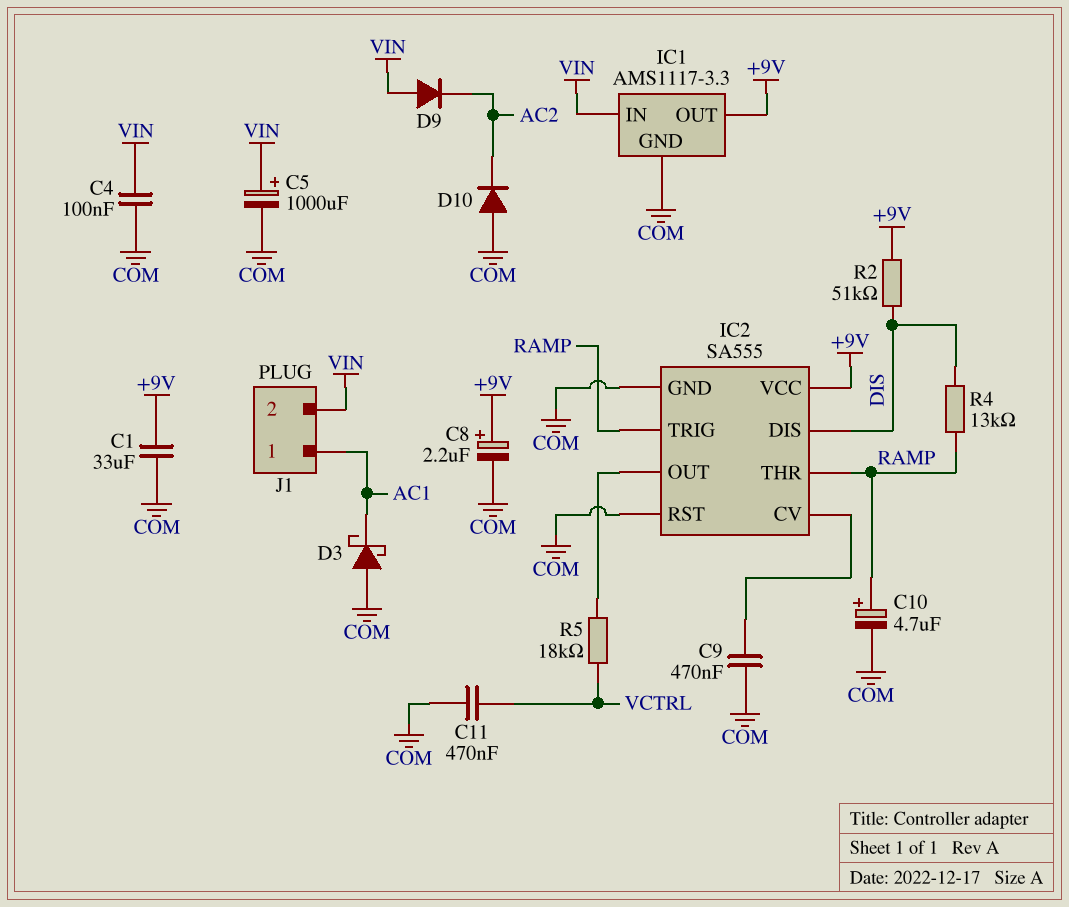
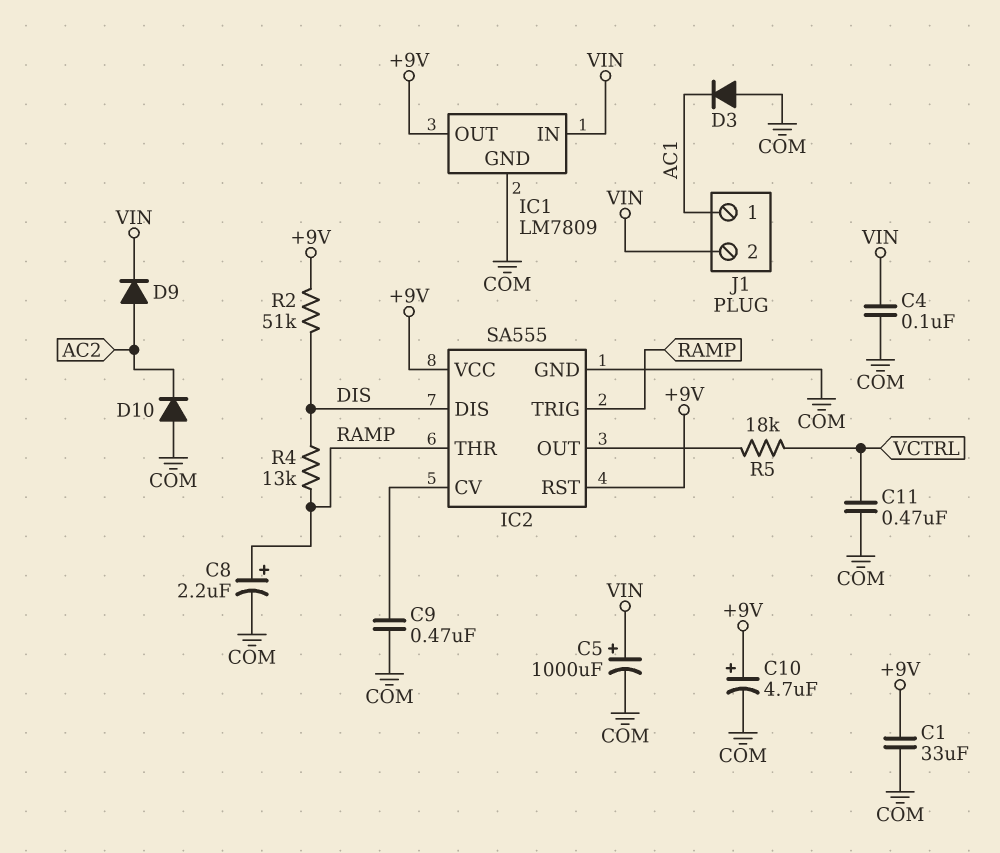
C8: 2.2uF (plus +9V, minus COM) -> 2.2uF (plus RAMP, minus COM)
C10: 4.7uF (plus RAMP, minus COM) -> 4.7uF (plus +9V, minus COM)
D3: schottky (A COM, K AC1) -> diode (A COM, K AC1)
D9: diode (A VIN, K AC2) -> diode (A AC2, K VIN)
IC1: AMS1117-3.3 -> LM7809
IC2 pin RST: COM -> +9V

